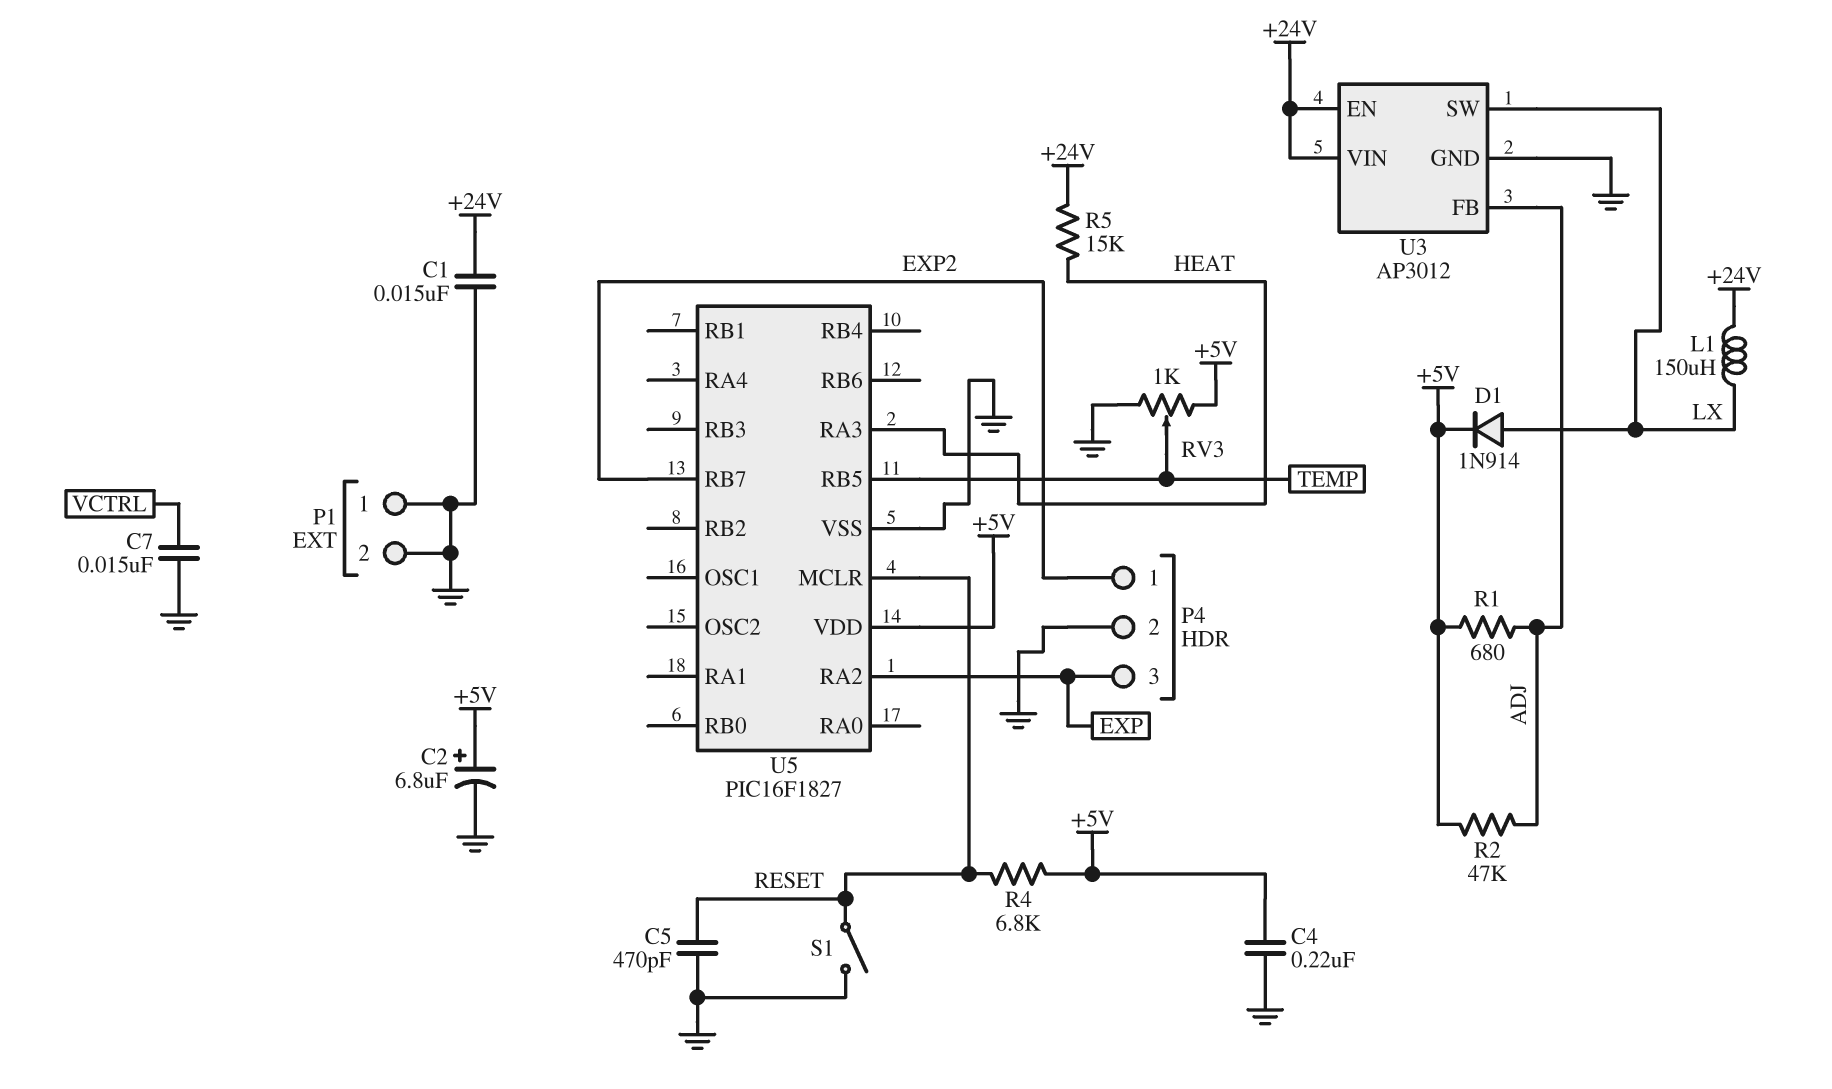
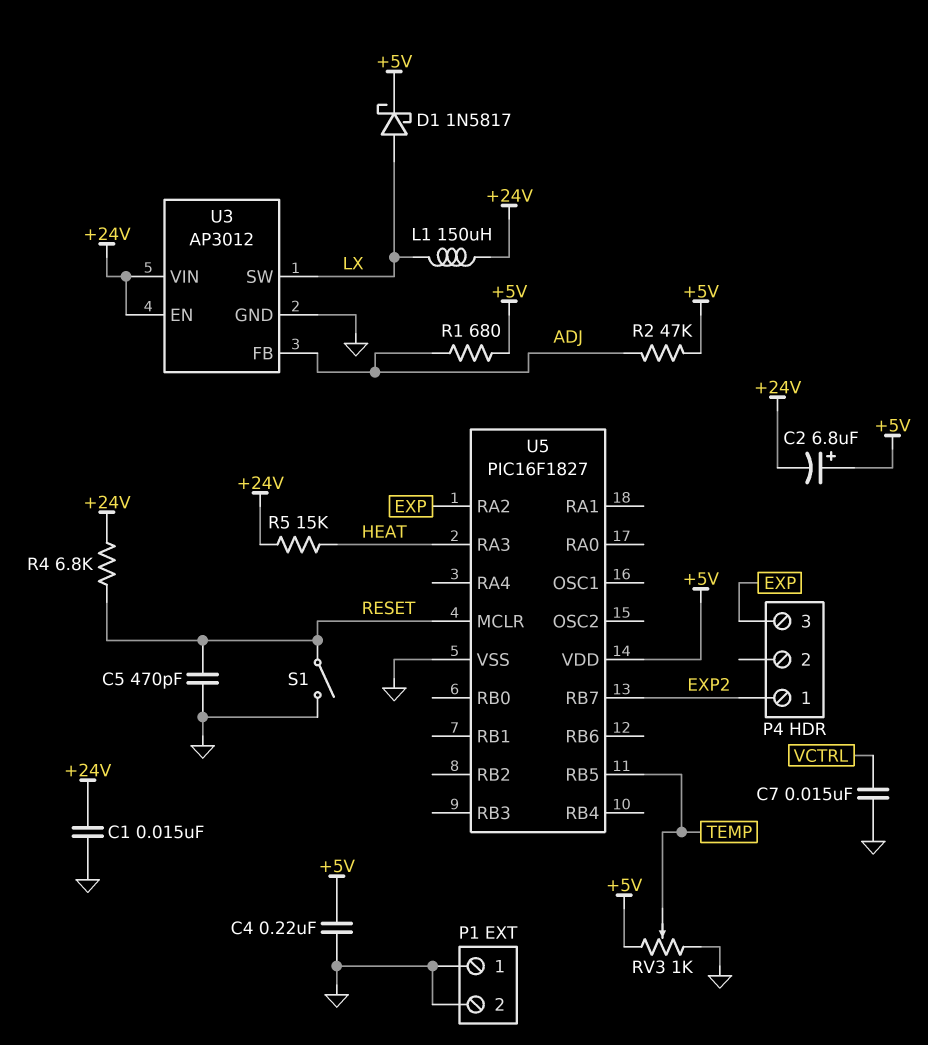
C2: 6.8uF (plus +5V, minus GND) -> 6.8uF (plus +5V, minus +24V)
D1: diode 1N914 (A LX, K +5V) -> schottky 1N5817 (A LX, K +5V)
P4 pin 2: GND -> none
R4: 6.8k (+5V, RESET) -> 6.8k (+24V, RESET)

